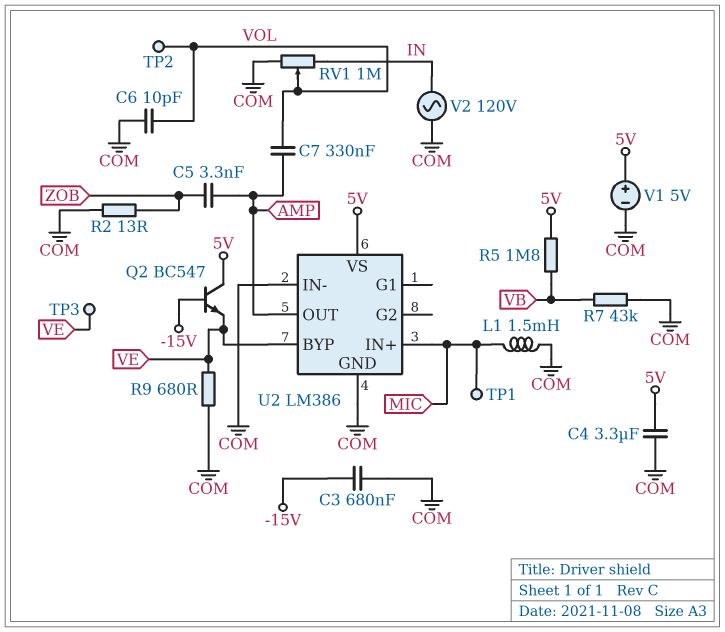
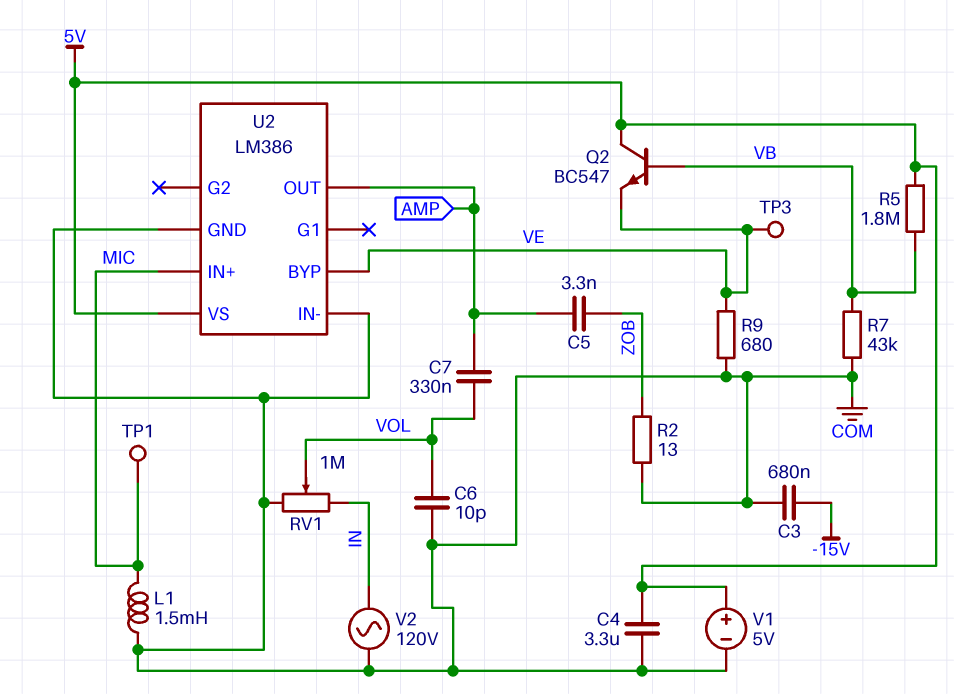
Q2: NPN BC547 (B -15V, C 5V, E VE) -> NPN BC547 (B VB, C 5V, E VE)
TP2: test point (VOL) -> none

